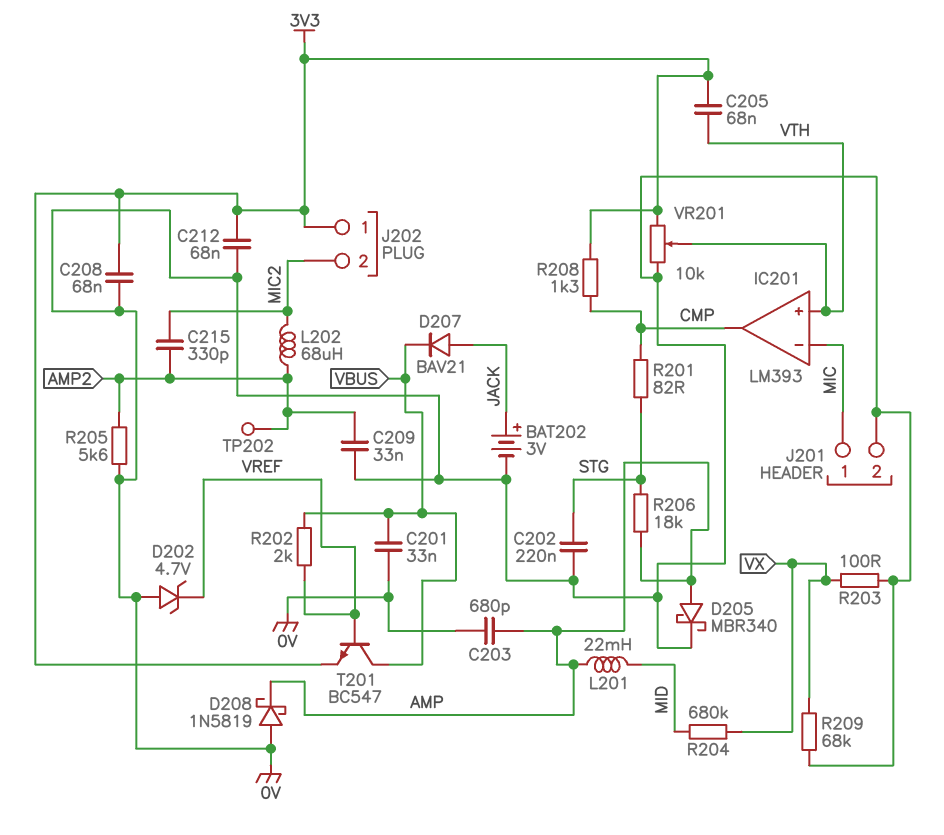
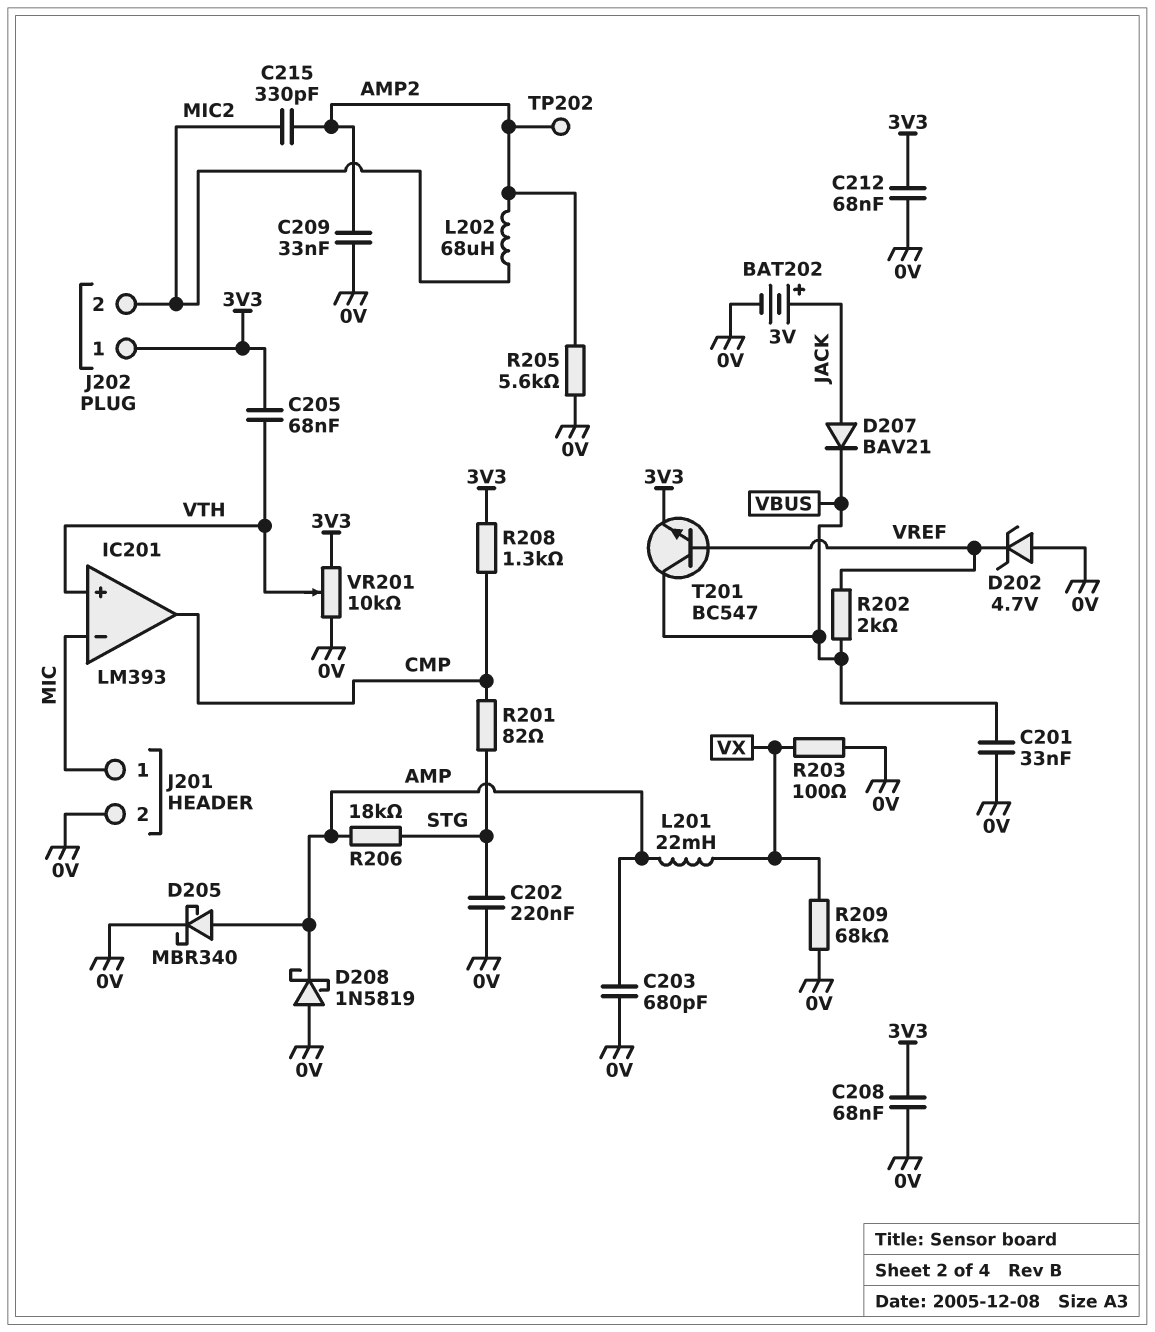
L201: 22mH (AMP, MID) -> 22mH (AMP, VX)
R204: 680k (MID, VX) -> none

